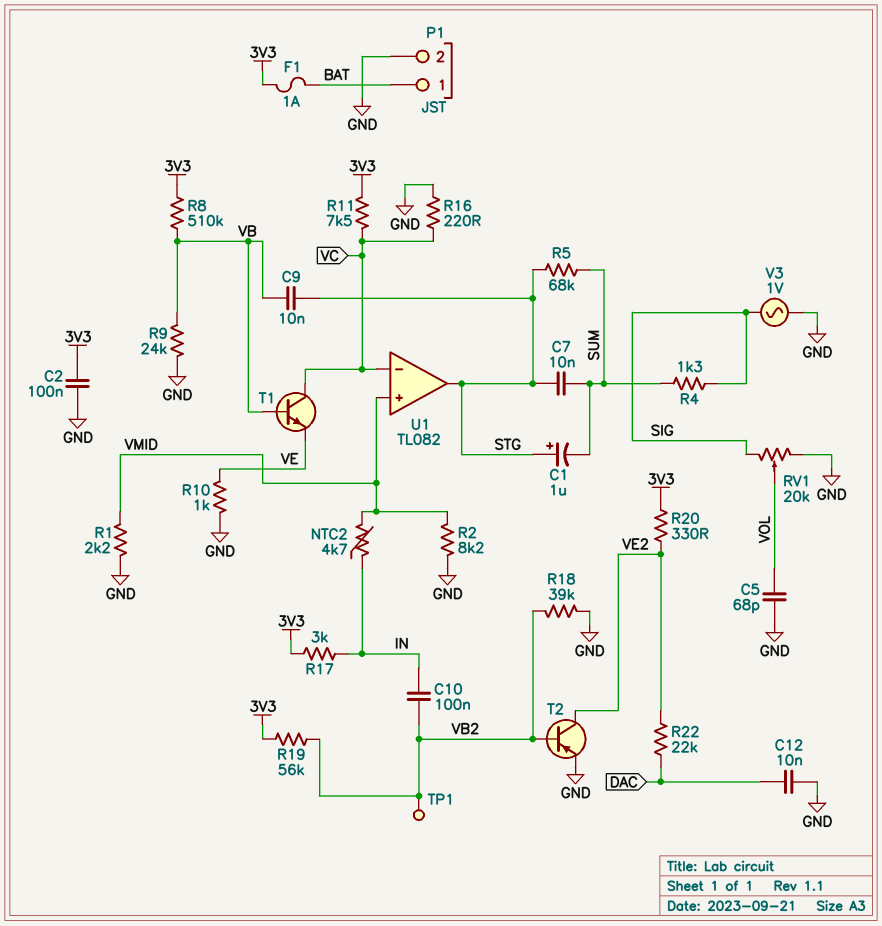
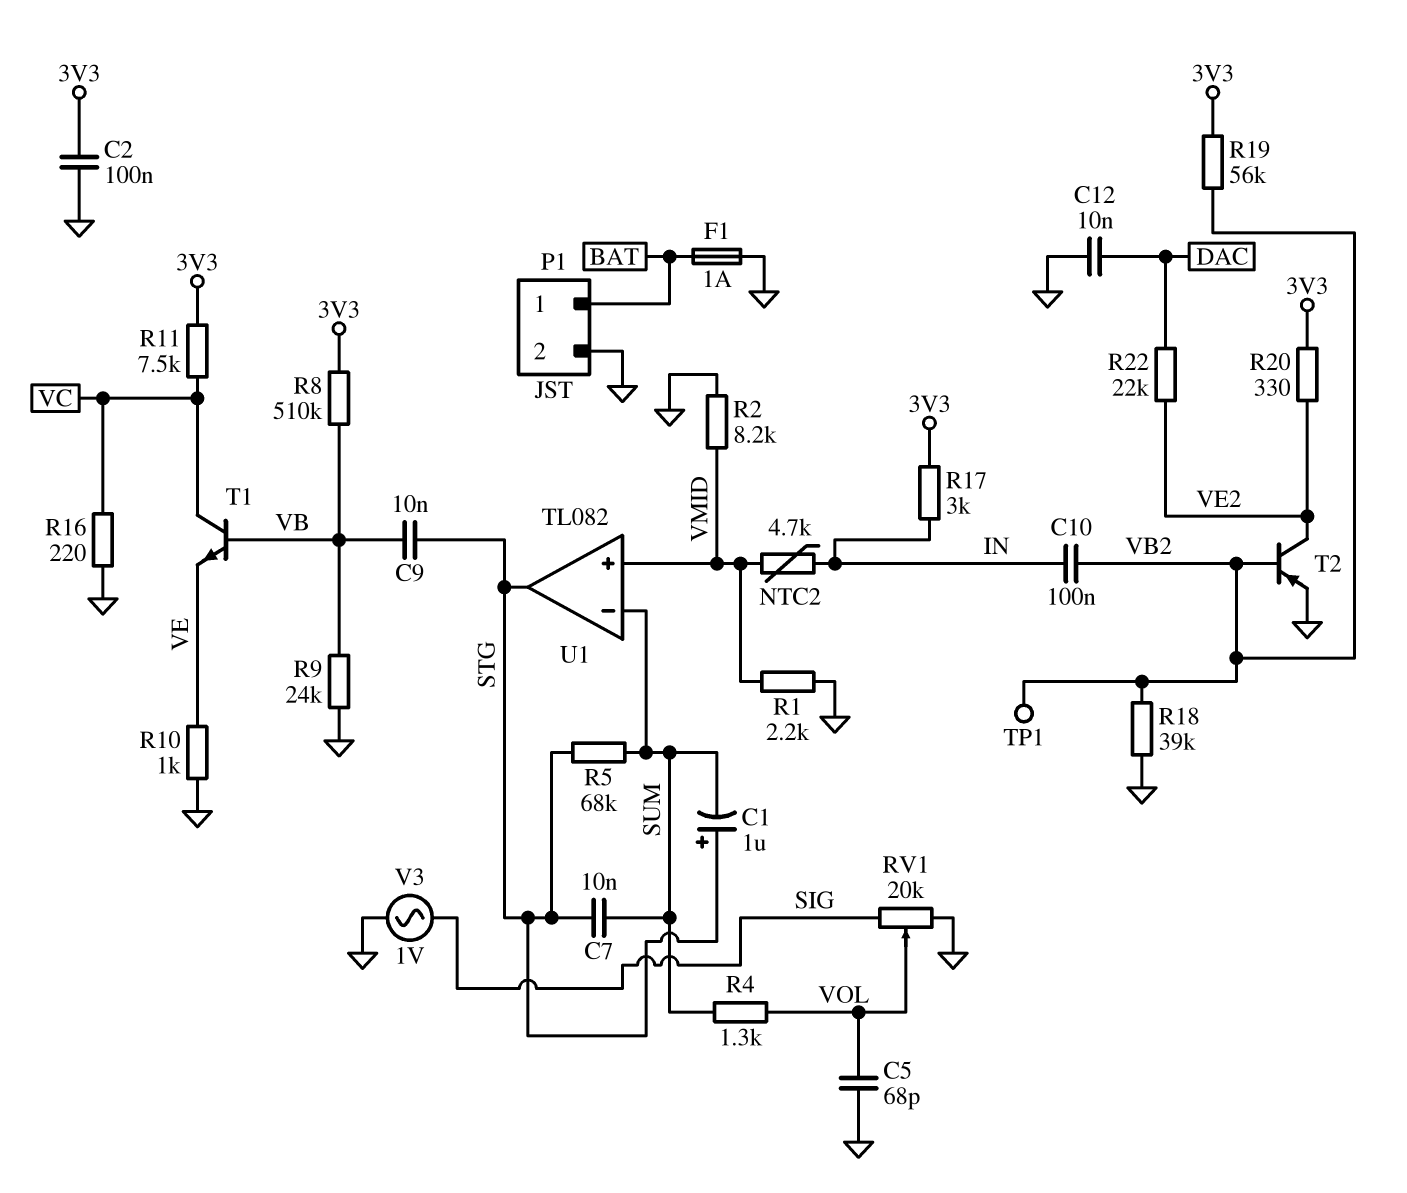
F1: 1A (3V3, BAT) -> 1A (BAT, GND)
R4: 1.3k (SIG, SUM) -> 1.3k (SUM, VOL)
U1 pin in-: VC -> SUM

